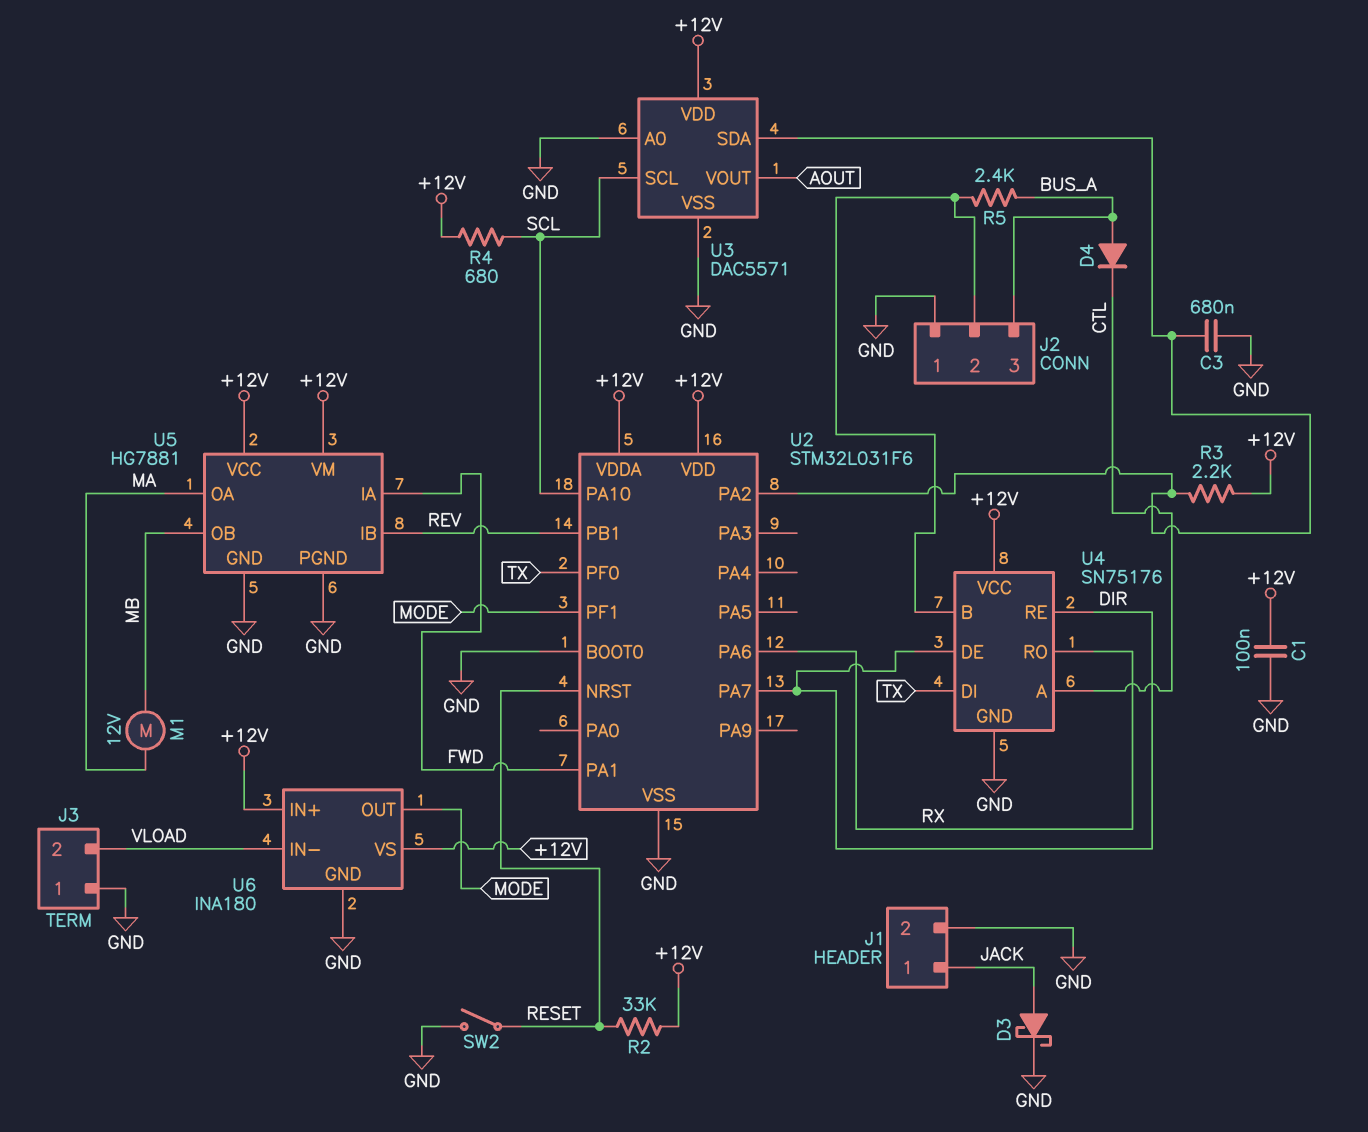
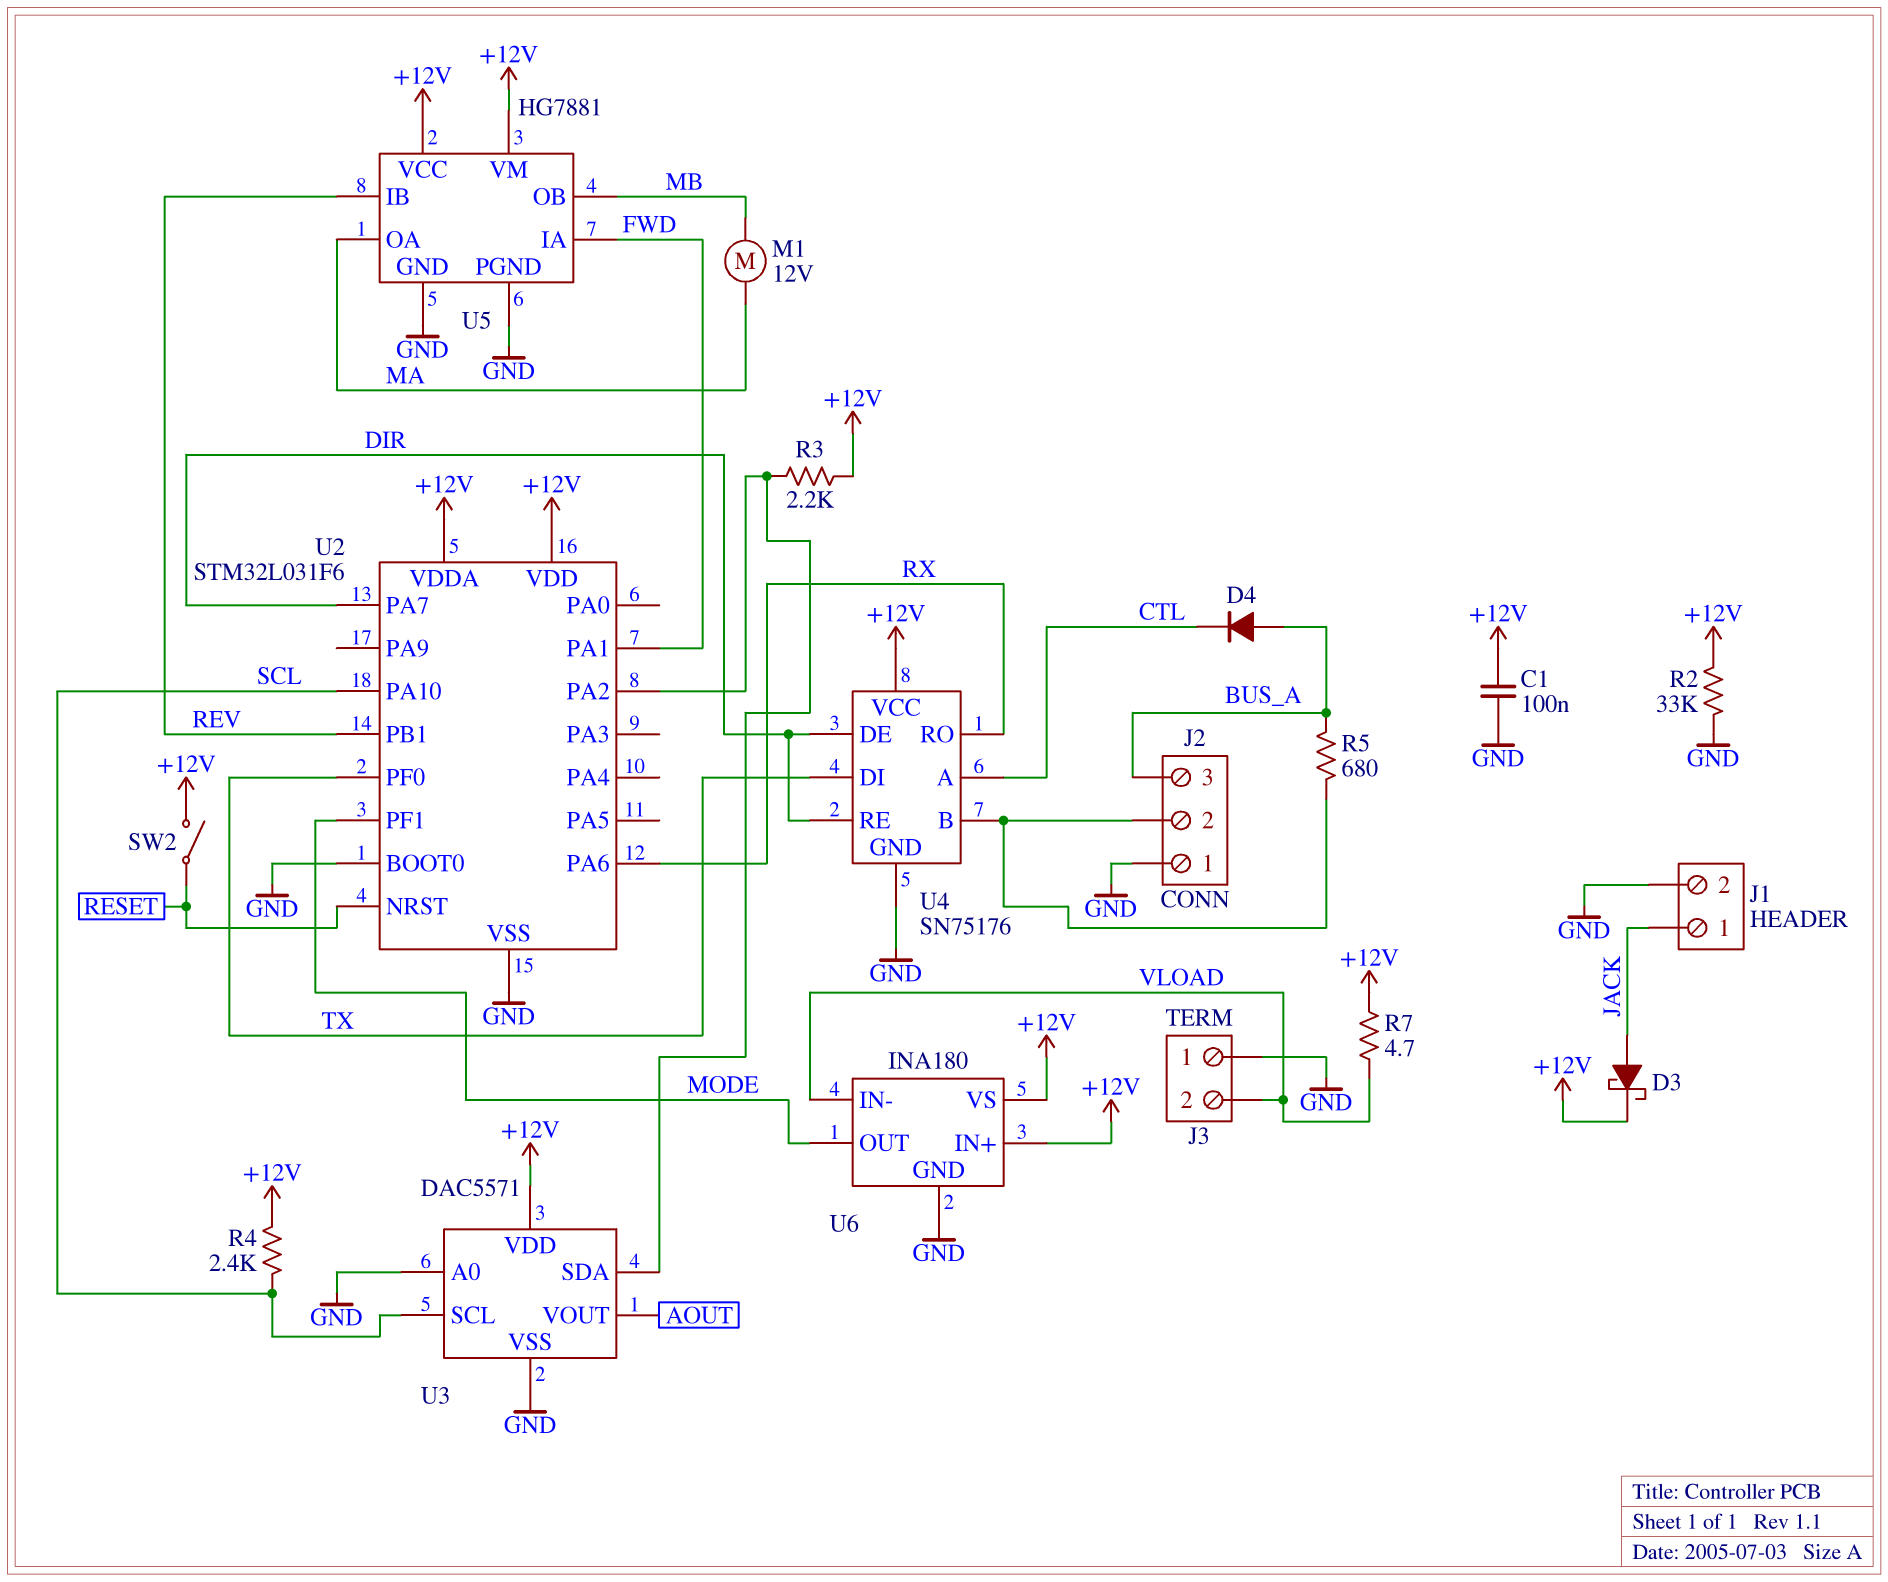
C3: 680nF (GND, U2/PA2) -> none
D3: schottky (A JACK, K GND) -> schottky (A JACK, K +12V)
R2: 33k (+12V, RESET) -> 33k (+12V, GND)
R4: 680 (+12V, SCL) -> 2.4k (+12V, SCL)
R5: 2.4k (BUS_A, J2/2) -> 680 (BUS_A, J2/2)
R7: none -> 4.7 (+12V, VLOAD)
SW2: switch (GND, RESET) -> switch (+12V, RESET)

